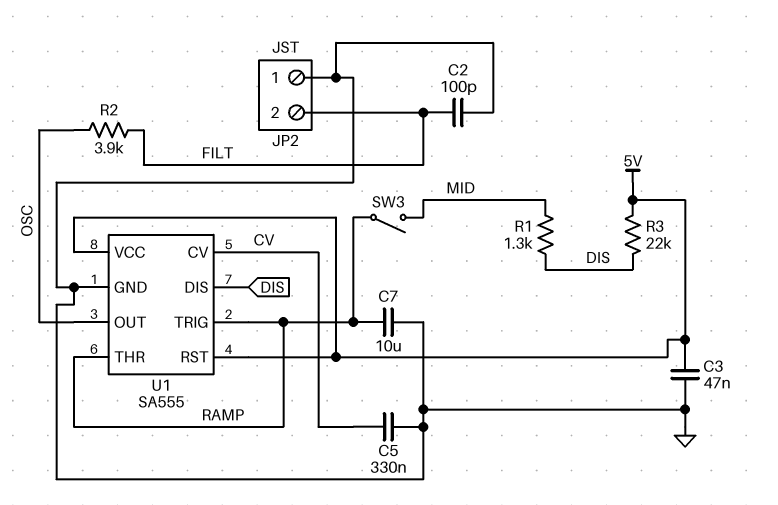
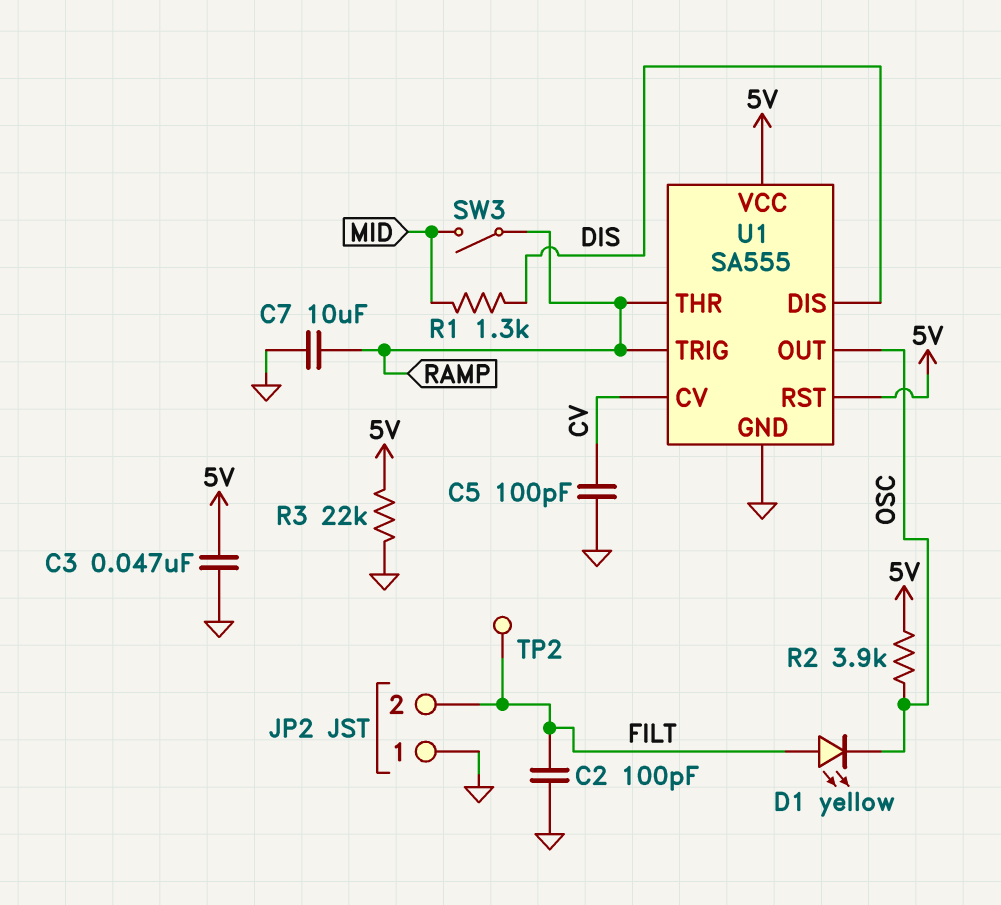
C5: 330nF (CV, GND) -> 100pF (CV, GND)
D1: none -> LED yellow (A FILT, K OSC)
R2: 3.9k (FILT, OSC) -> 3.9k (5V, OSC)
R3: 22k (5V, DIS) -> 22k (5V, GND)
TP2: none -> test point (FILT)

